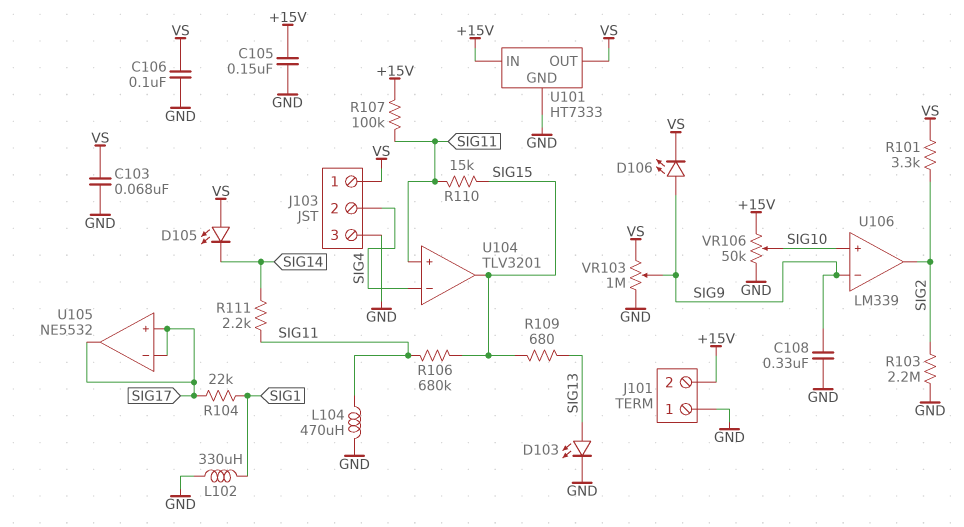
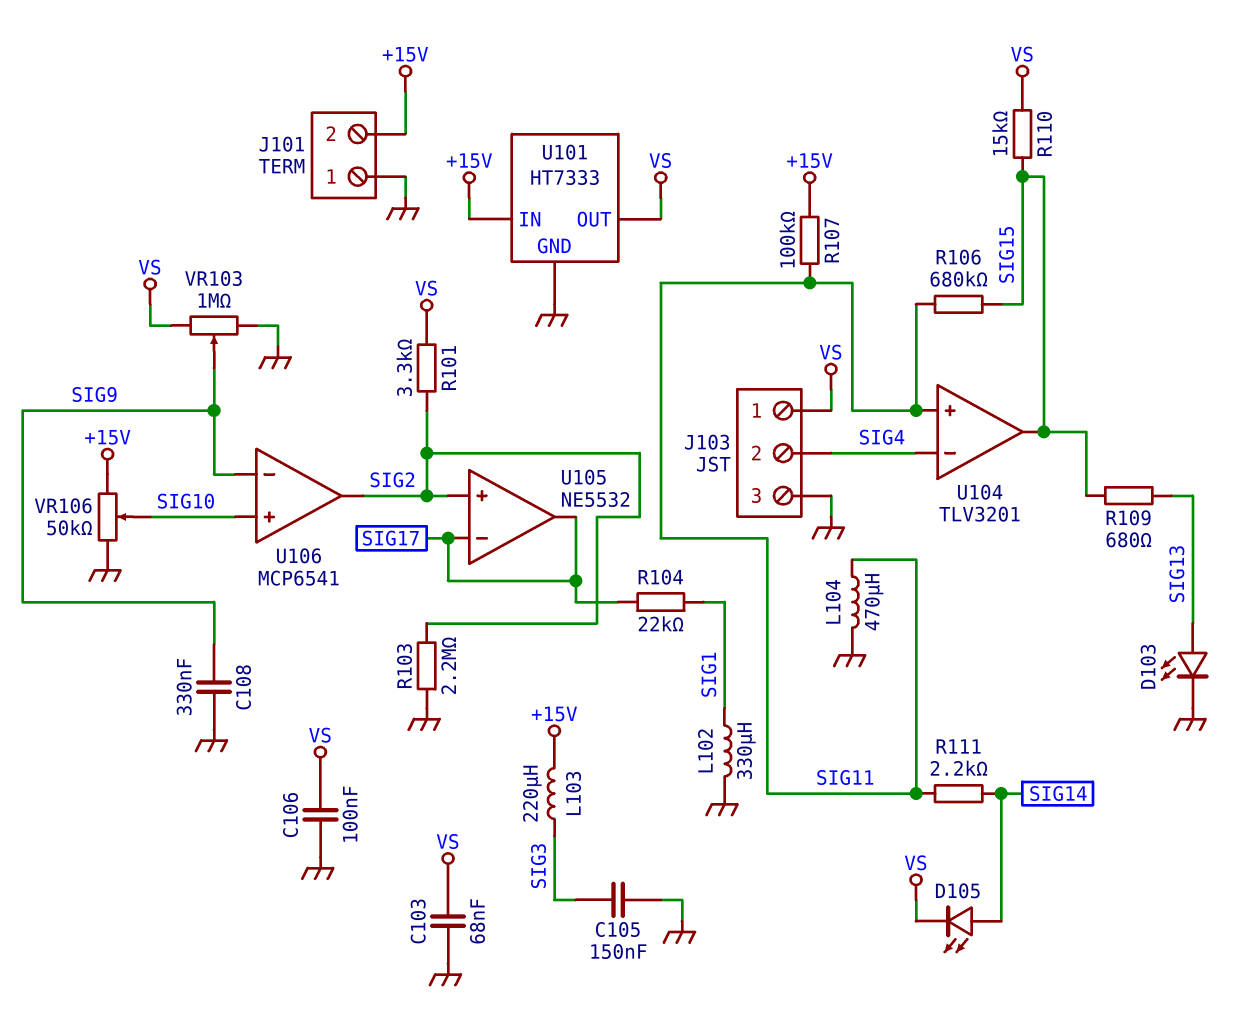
C105: 150nF (+15V, GND) -> 150nF (GND, SIG3)
D105: LED (A VS, K SIG14) -> LED (A SIG14, K VS)
D106: LED (A SIG9, K VS) -> none
L103: none -> 220uH (+15V, SIG3)
R110: 15k (SIG11, SIG15) -> 15k (SIG15, VS)
U105 pin in+: SIG17 -> SIG2
U106: LM339 -> MCP6541

